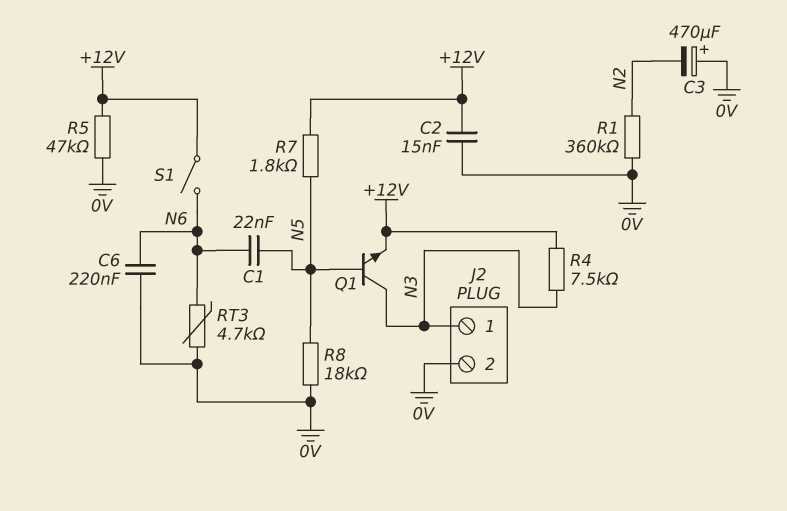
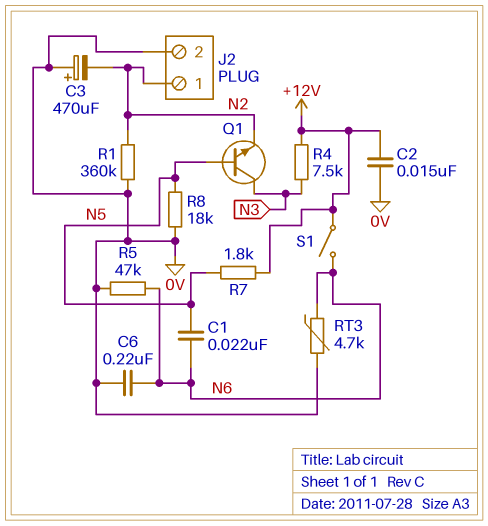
J2 pin 1: N3 -> N2
Q1: NPN (B N5, C N3, E +12V) -> NPN (B N5, C N3, E N2)
R5: 47k (+12V, 0V) -> 47k (0V, N6)

